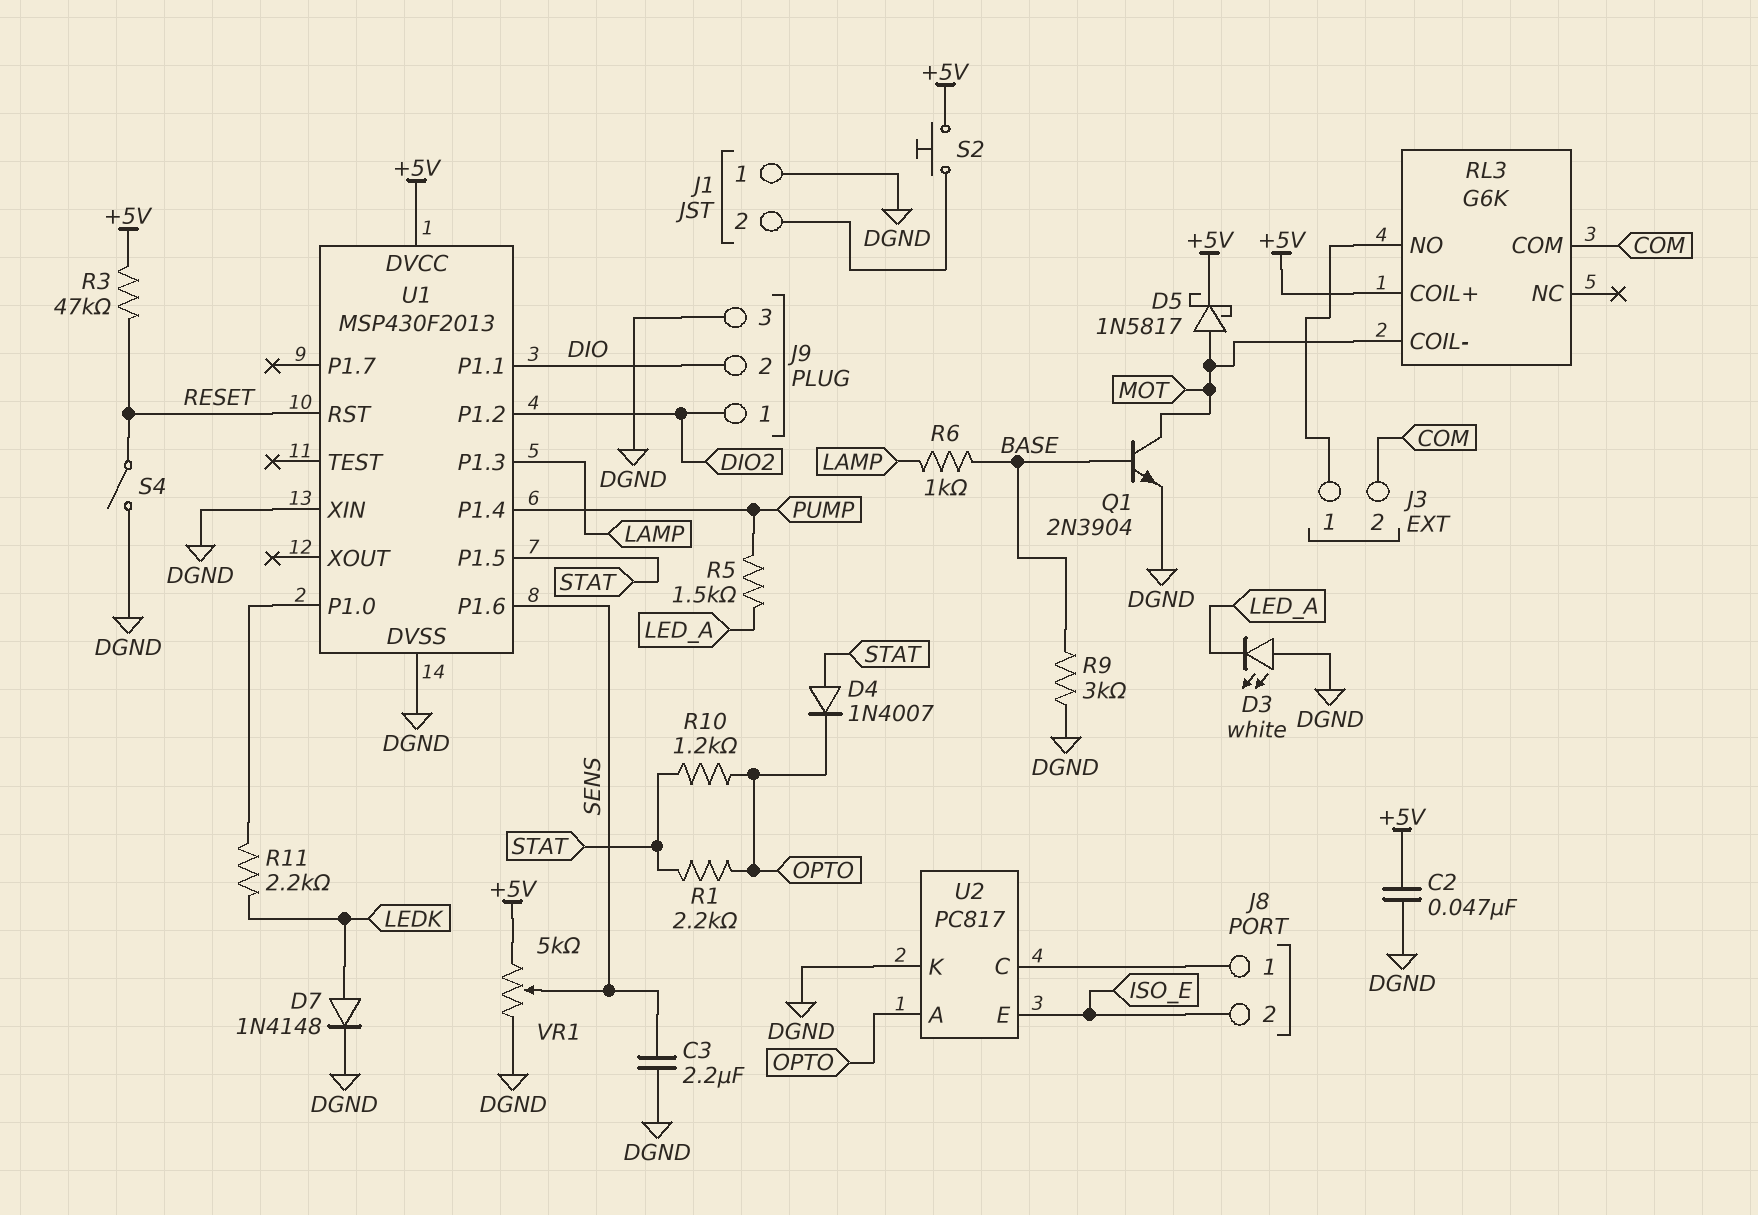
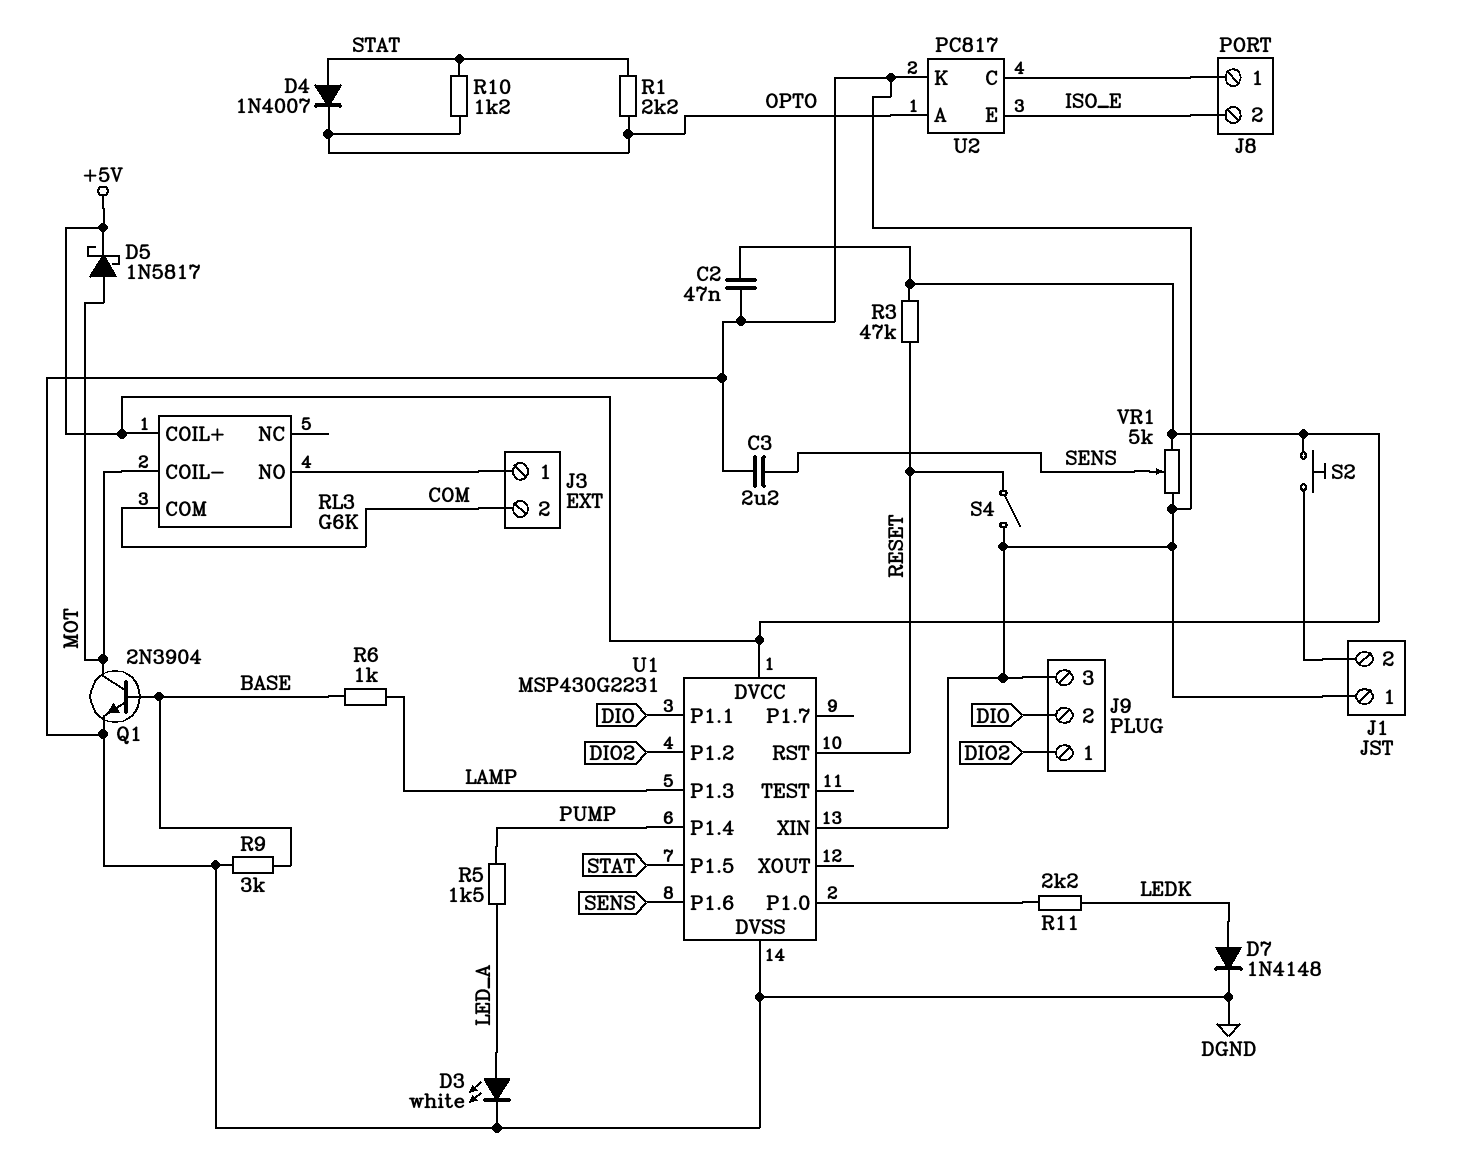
D3: LED white (A DGND, K LED_A) -> LED white (A LED_A, K DGND)
U1: MSP430F2013 -> MSP430G2231

